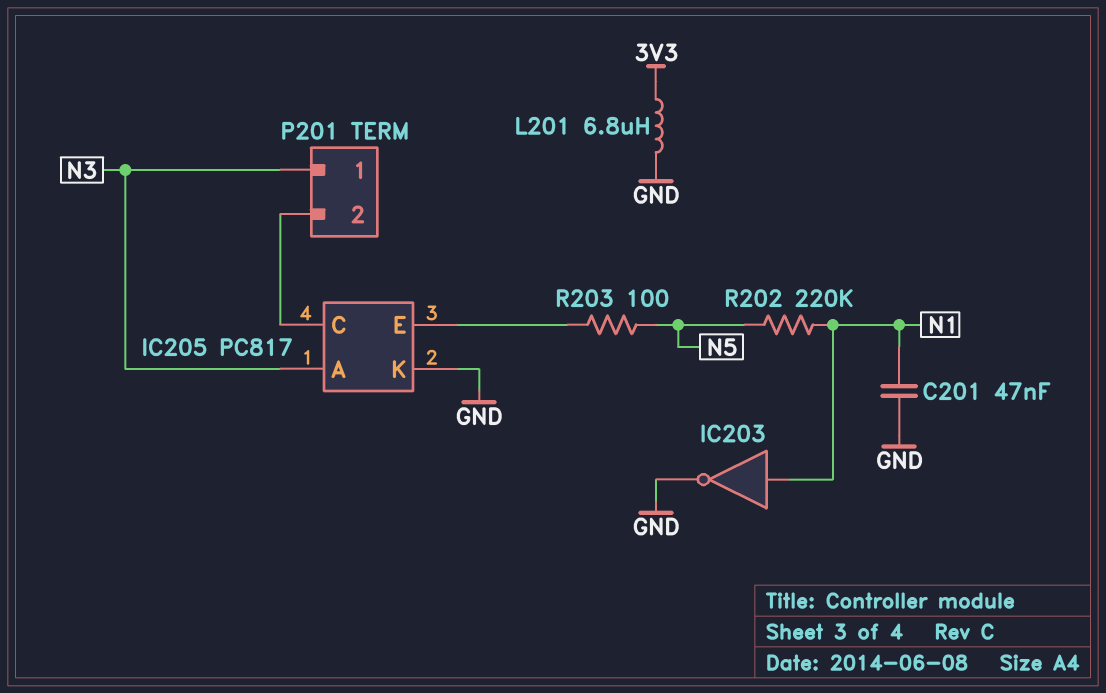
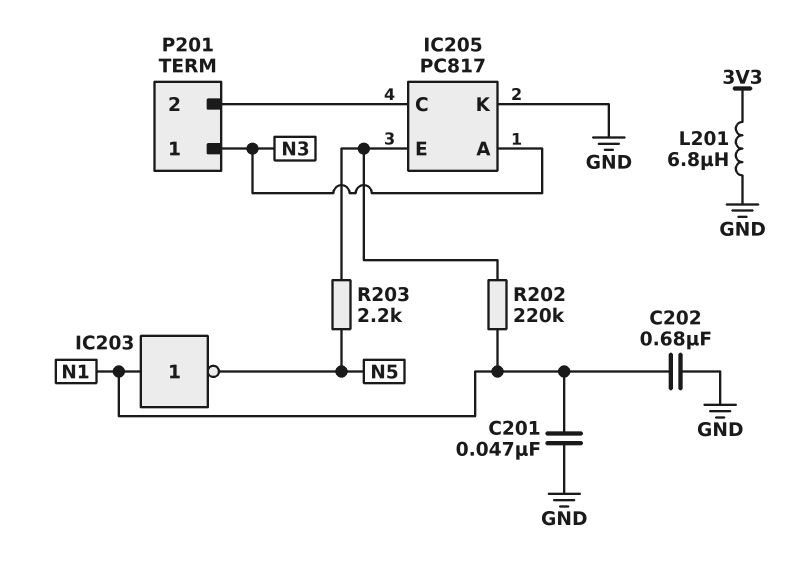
C202: none -> 680nF (GND, N1)
IC203: NOT (in N1, out GND) -> NOT (in N1, out N5)
R202: 220k (N1, N5) -> 220k (IC205/E, N1)
R203: 100 (IC205/E, N5) -> 2.2k (IC205/E, N5)

